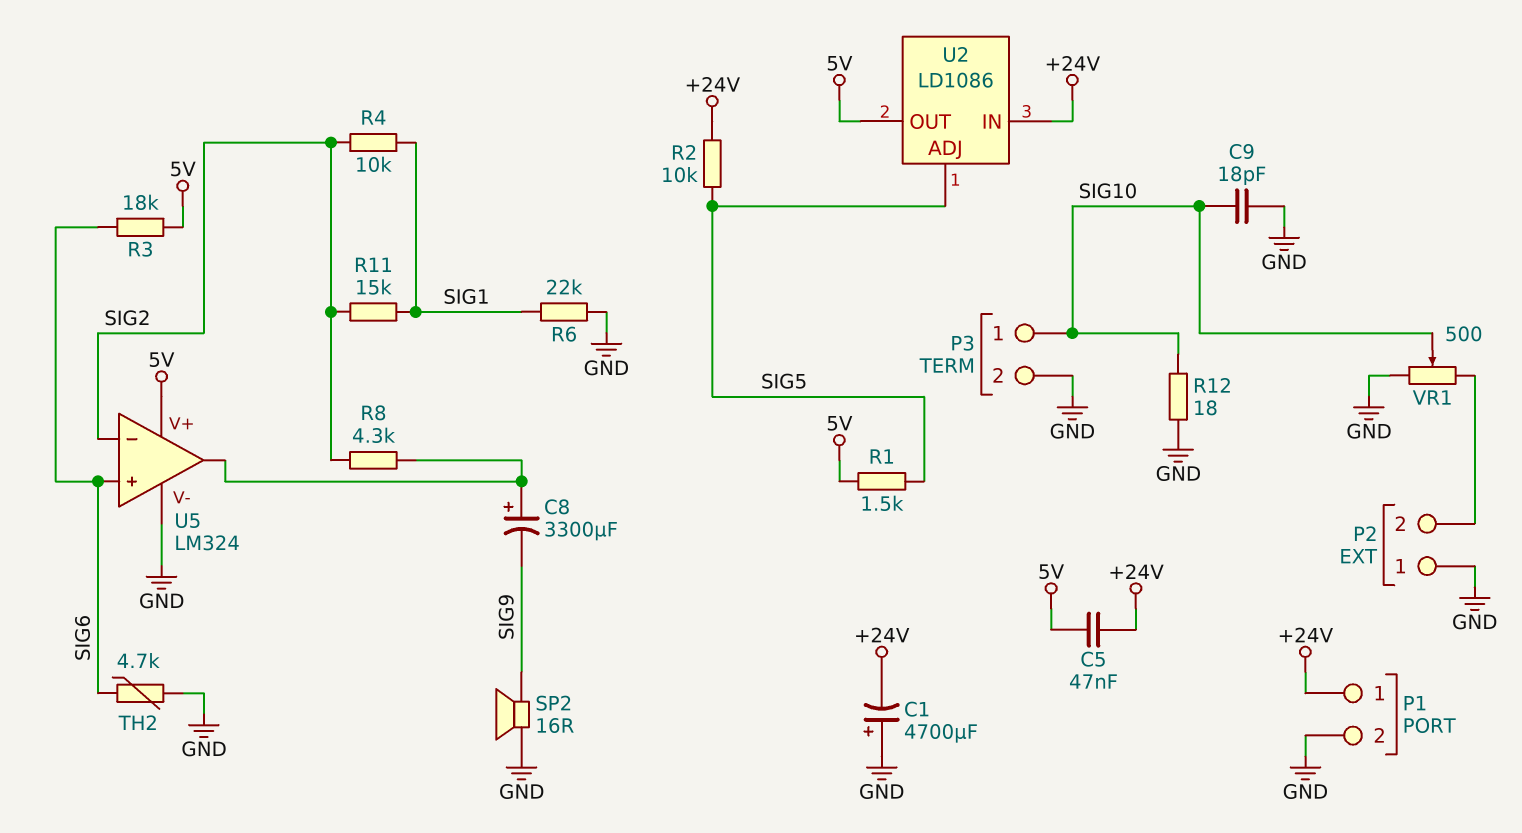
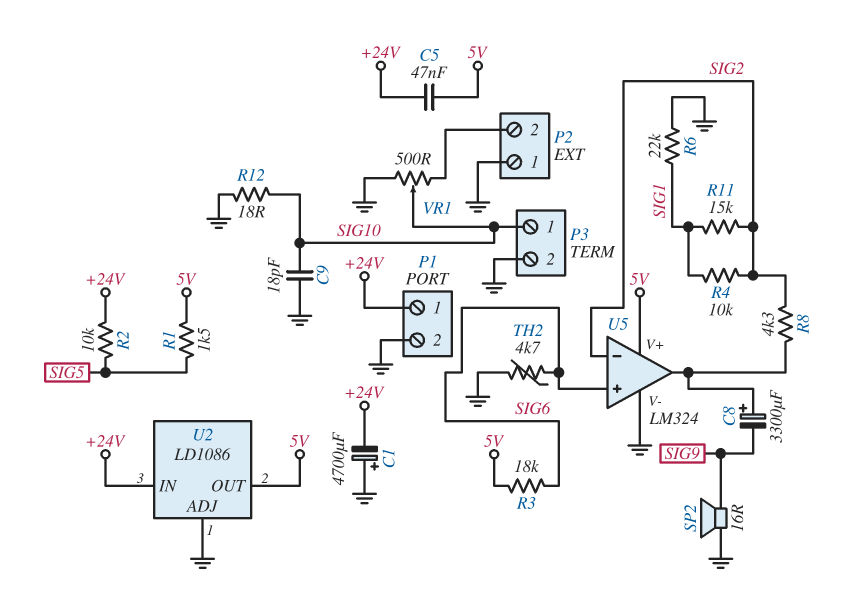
U2 pin ADJ: SIG5 -> GND

